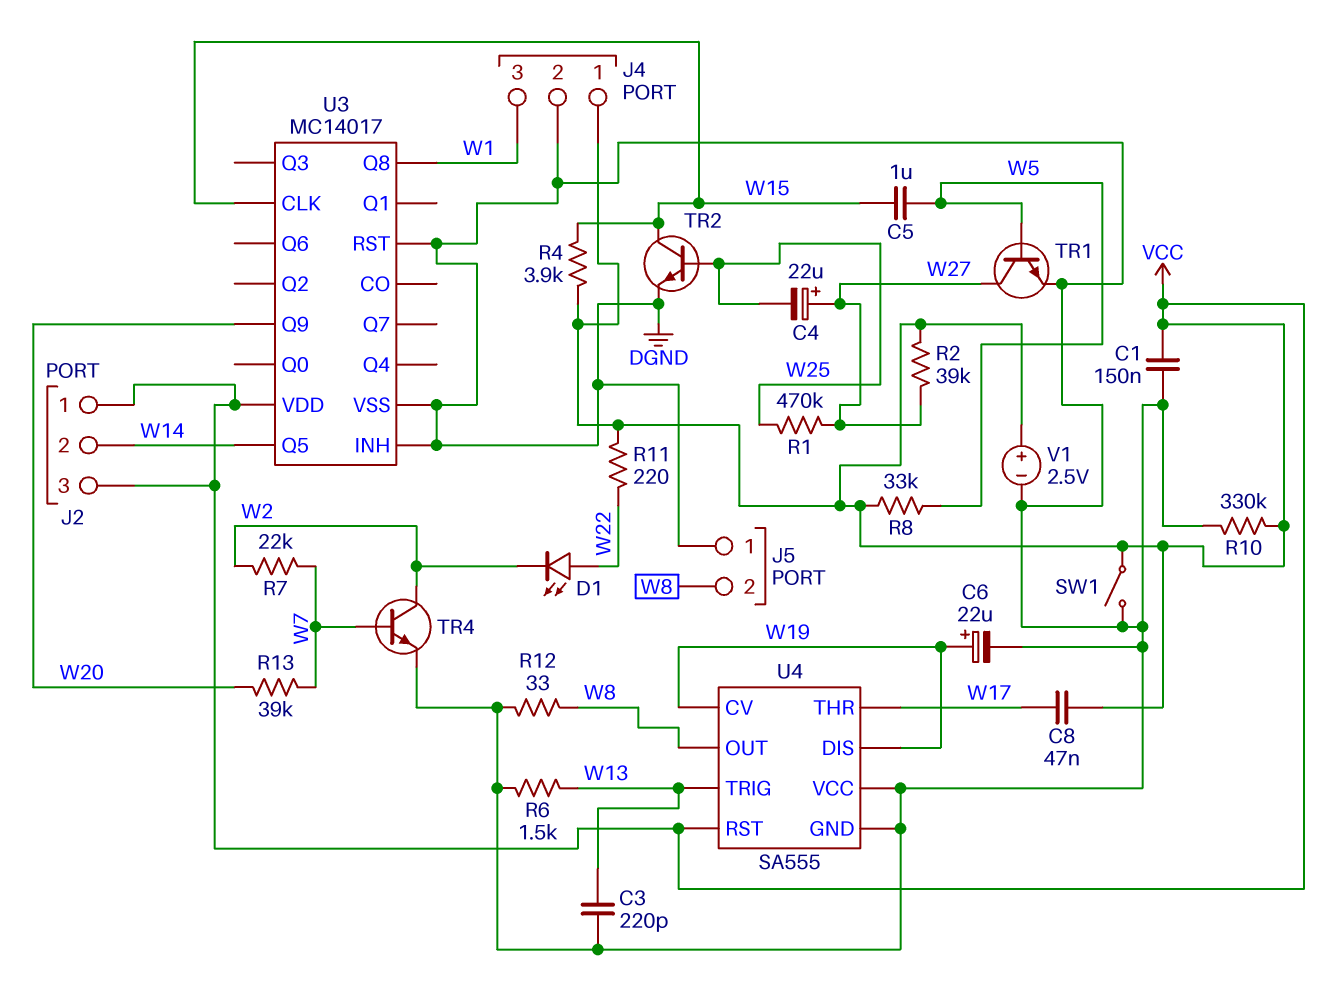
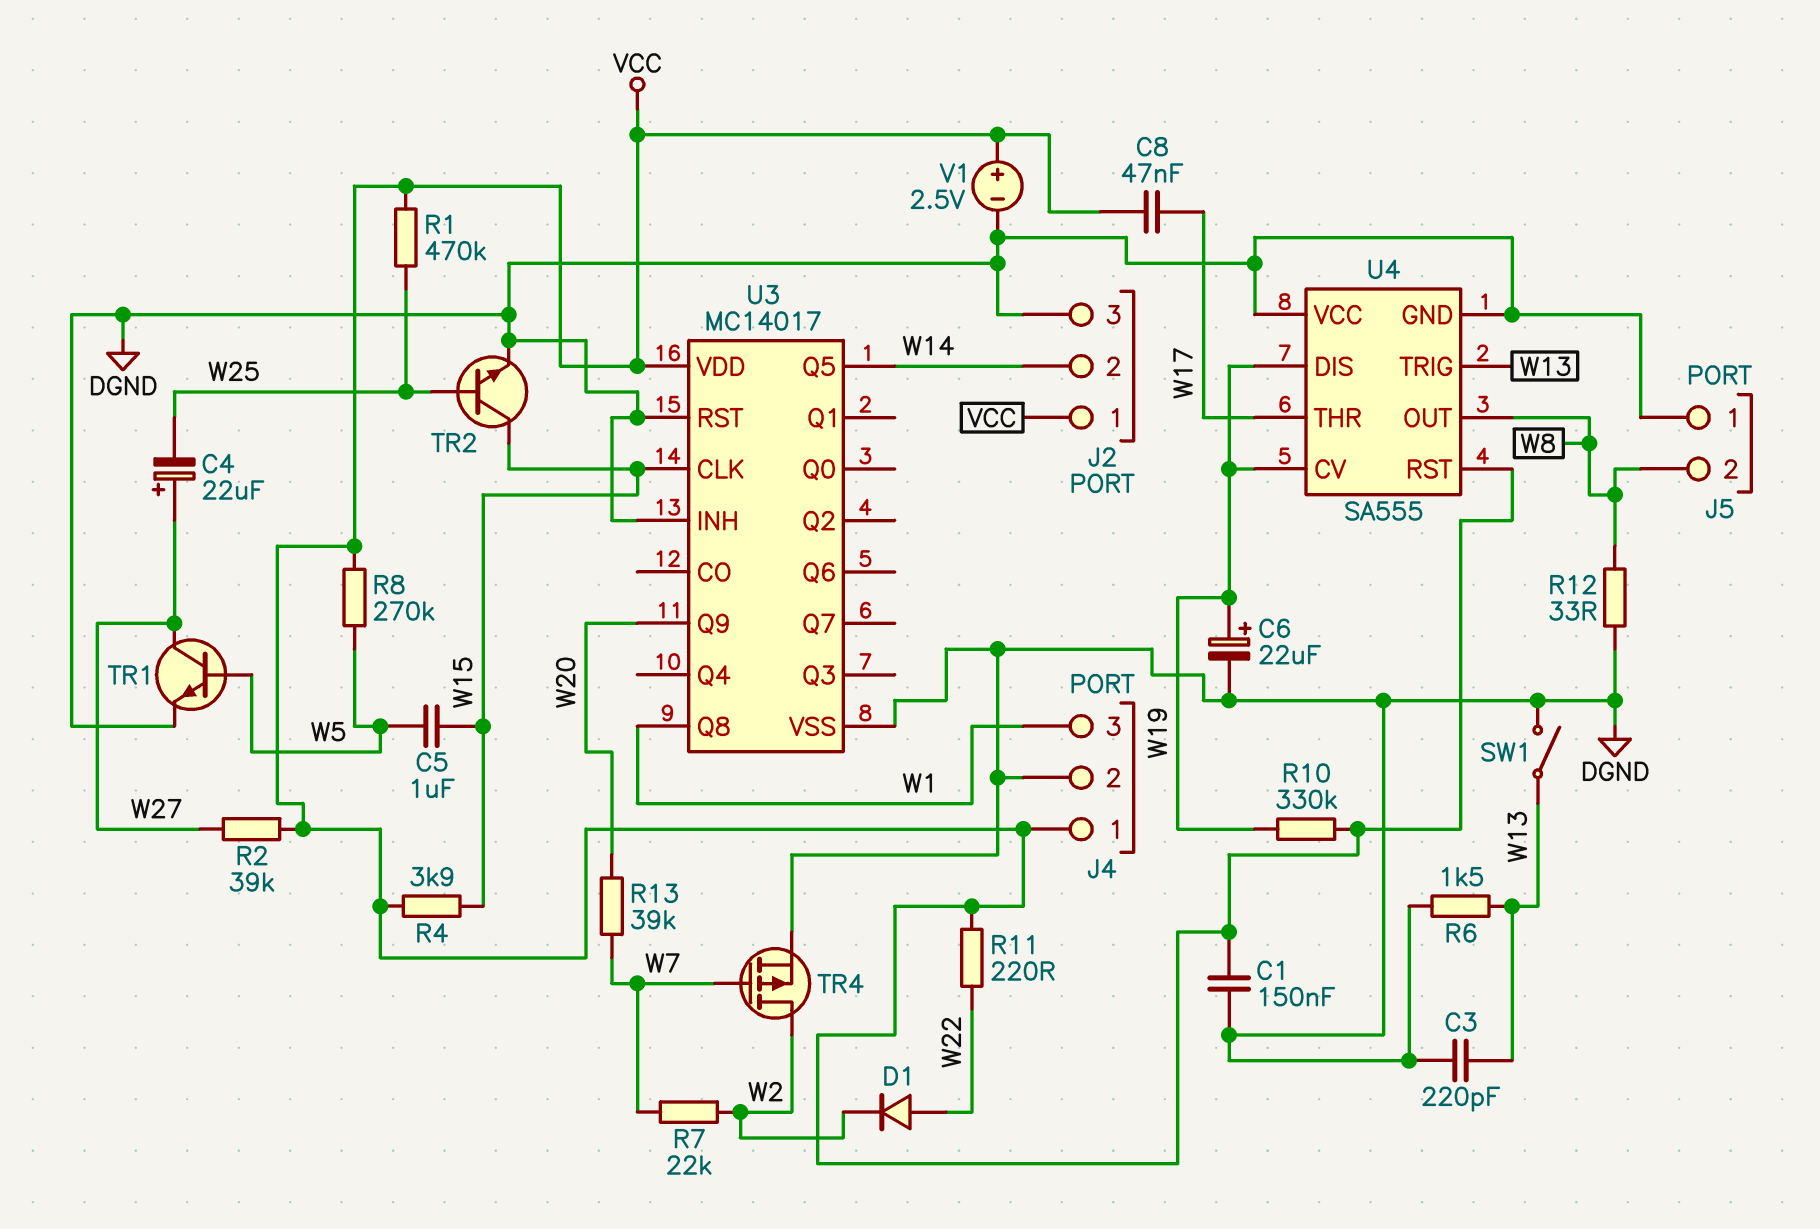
D1: LED (A W22, K W2) -> diode (A W22, K W2)
J2 pin 3: VCC -> DGND
R1: 470k (W25, W27) -> 470k (VCC, W25)
R8: 33k (VCC, W5) -> 270k (VCC, W5)
R10: 330k (DGND, VCC) -> 330k (VCC, W19)
SW1: switch (DGND, VCC) -> switch (DGND, W13)
TR4: NPN (B W7, C W2, E DGND) -> PMOS (G W7, D W2, S DGND)

